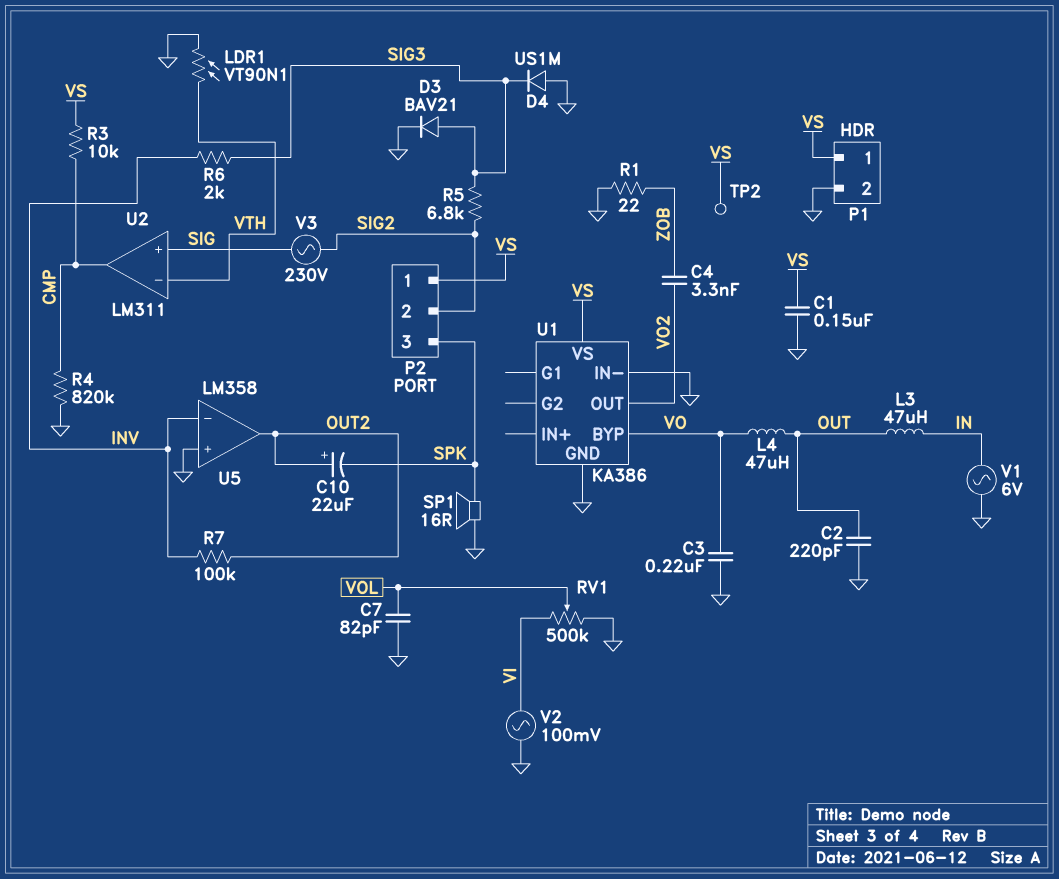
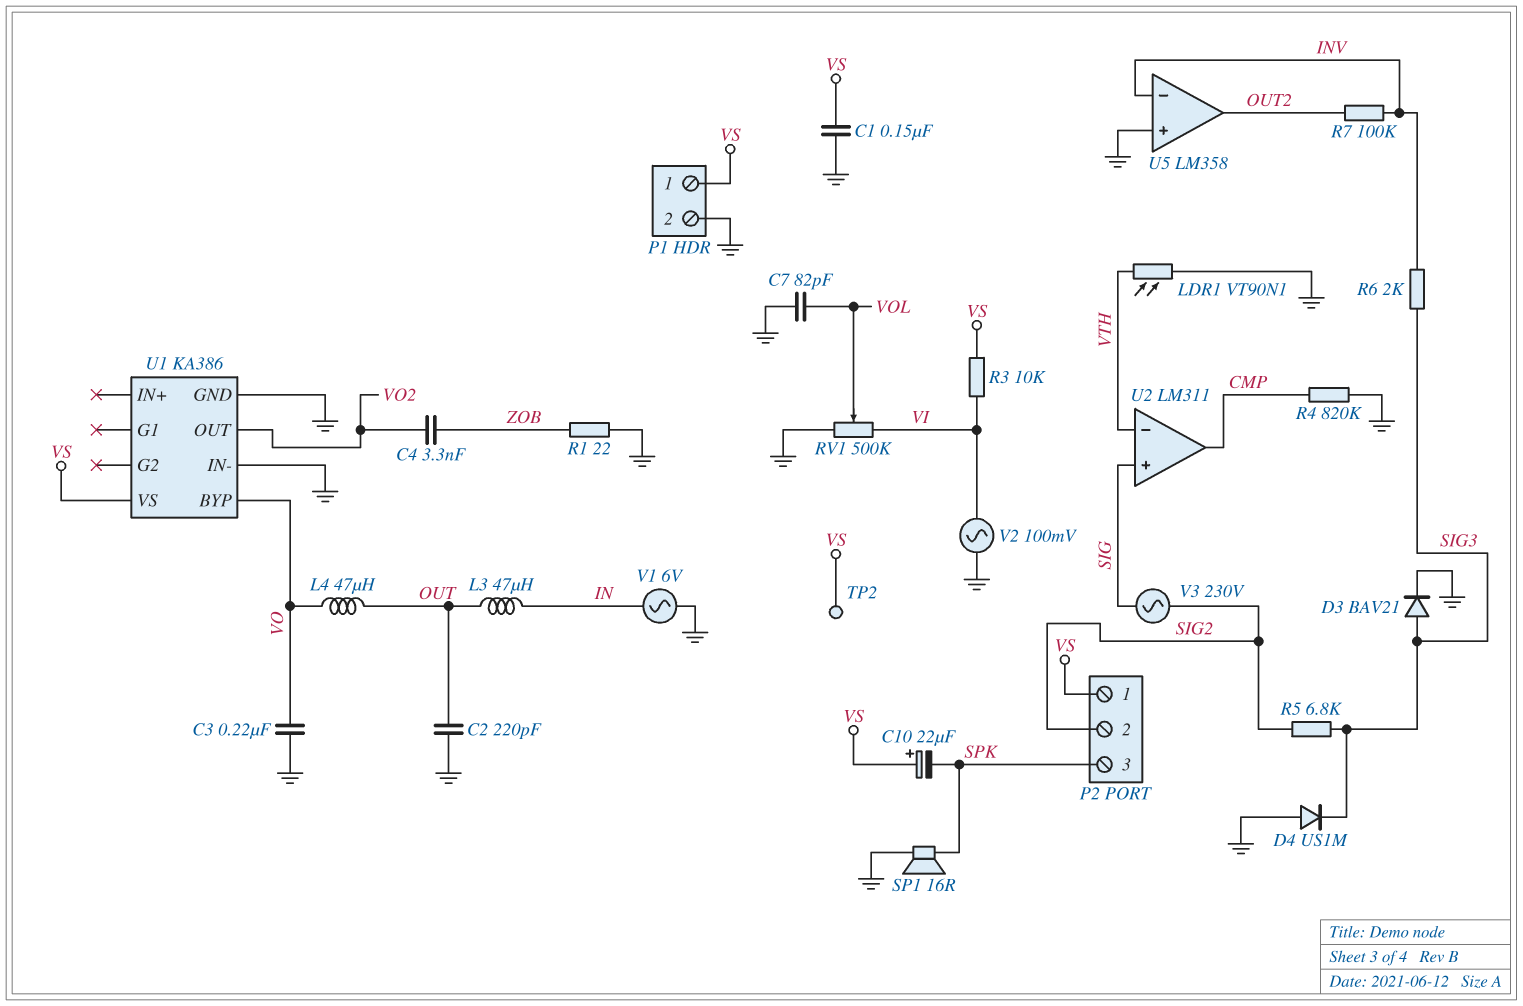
C10: 22uF (plus OUT2, minus SPK) -> 22uF (plus VS, minus SPK)
R3: 10k (CMP, VS) -> 10k (VI, VS)

